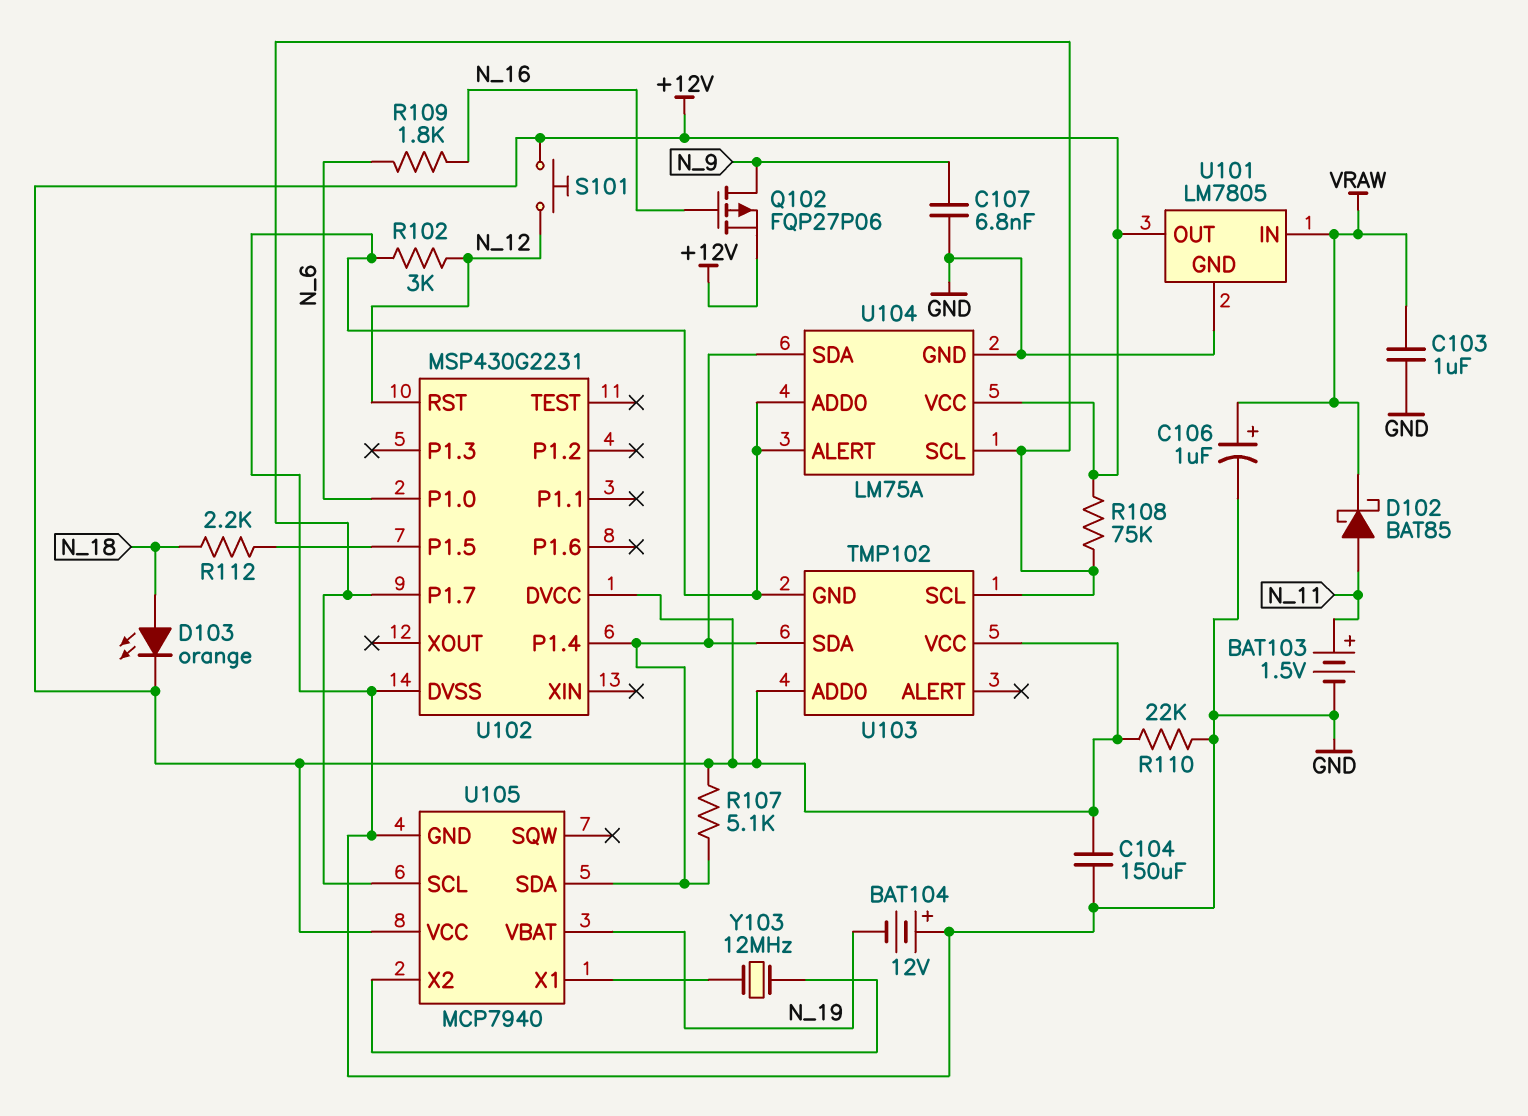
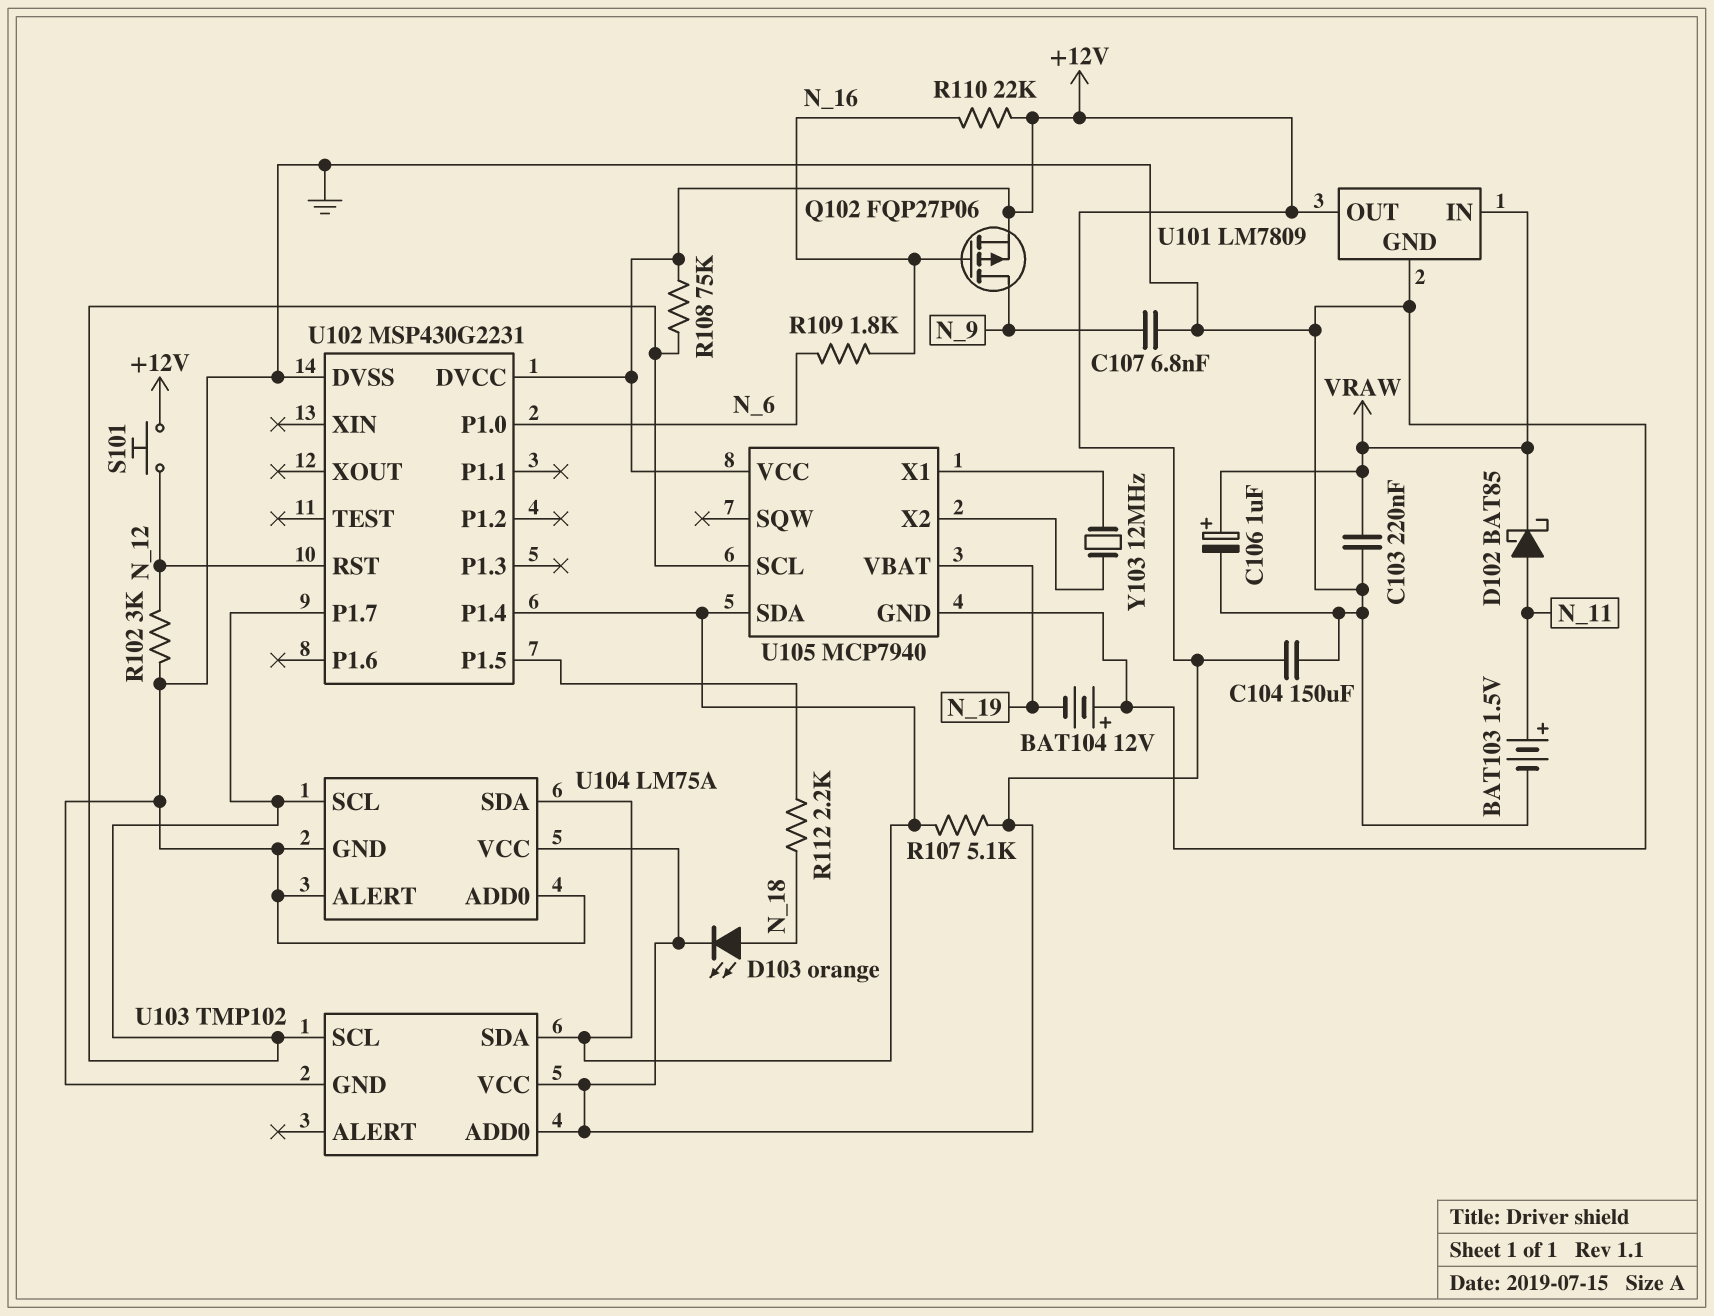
C103: 1uF (GND, VRAW) -> 220nF (GND, VRAW)
R110: 22k (+12V, GND) -> 22k (+12V, N_16)
U101: LM7805 -> LM7809

